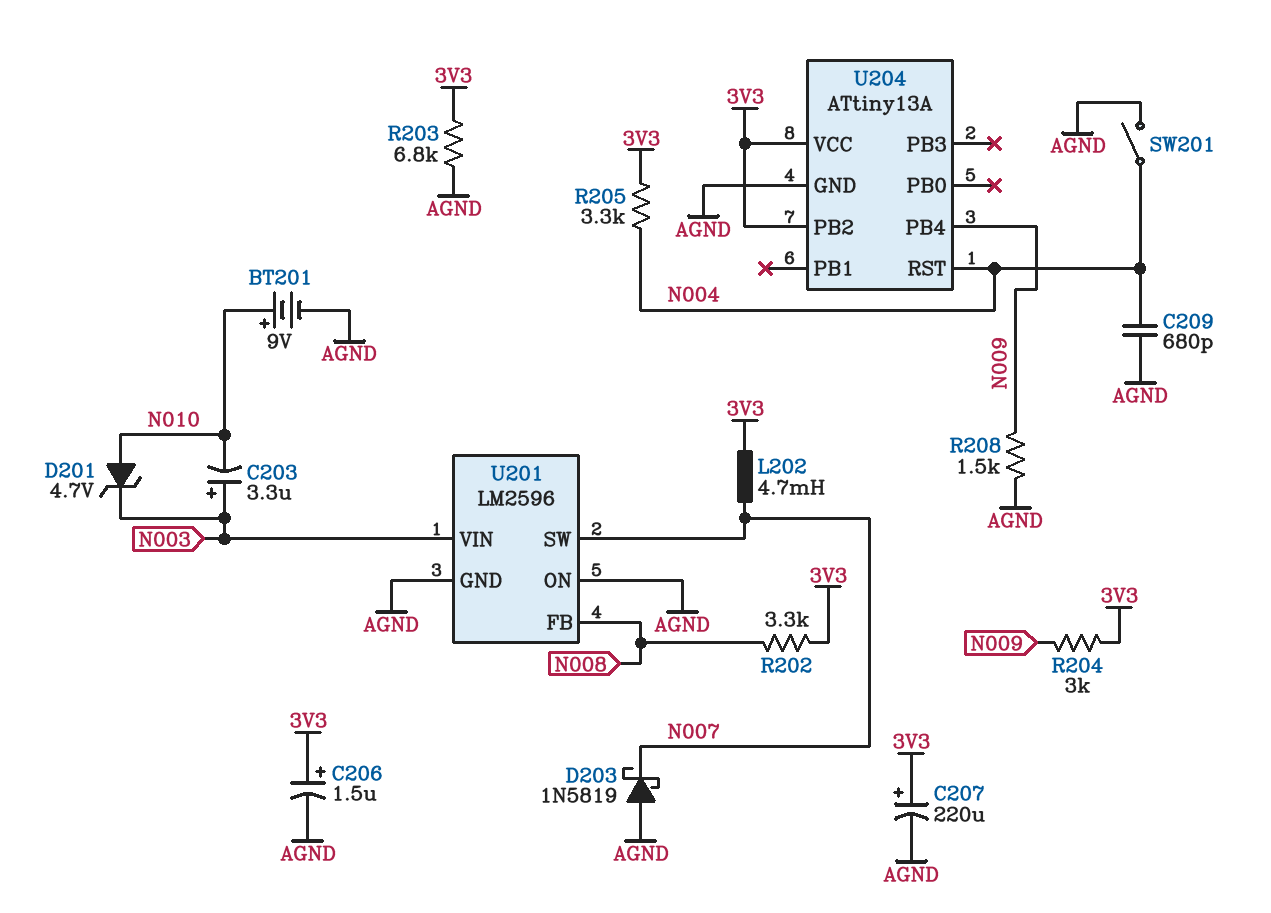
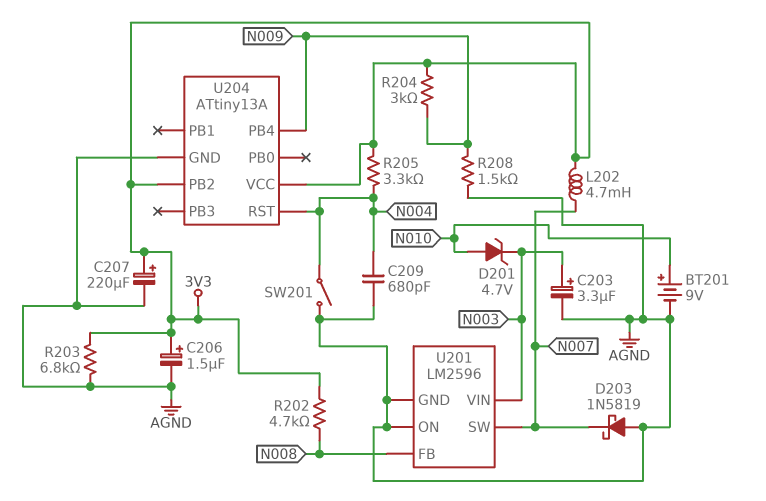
C203: 3.3uF (plus N003, minus N010) -> 3.3uF (plus N003, minus AGND)
R202: 3.3k (3V3, N008) -> 4.7k (3V3, N008)

